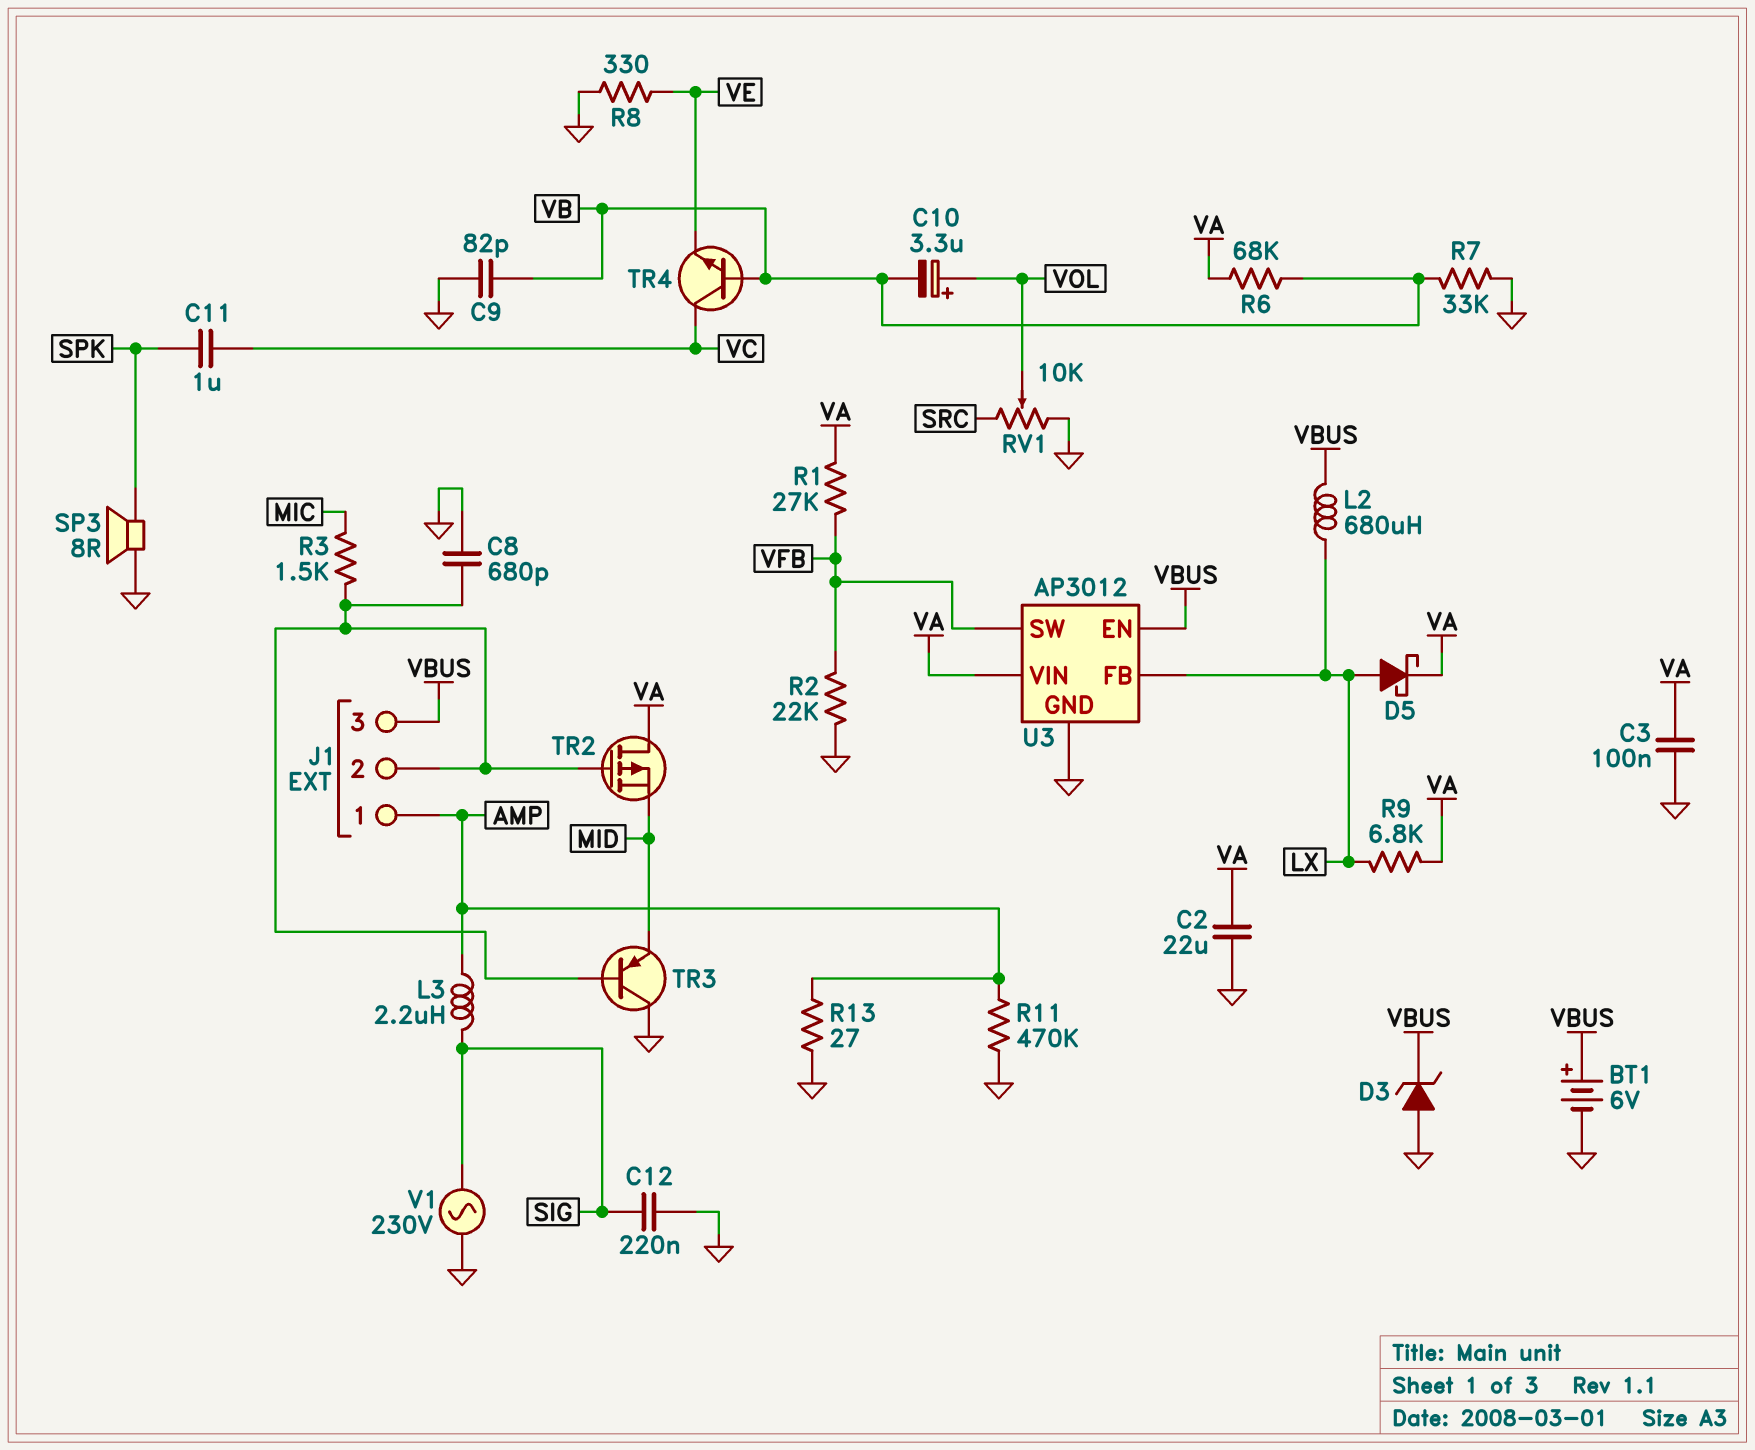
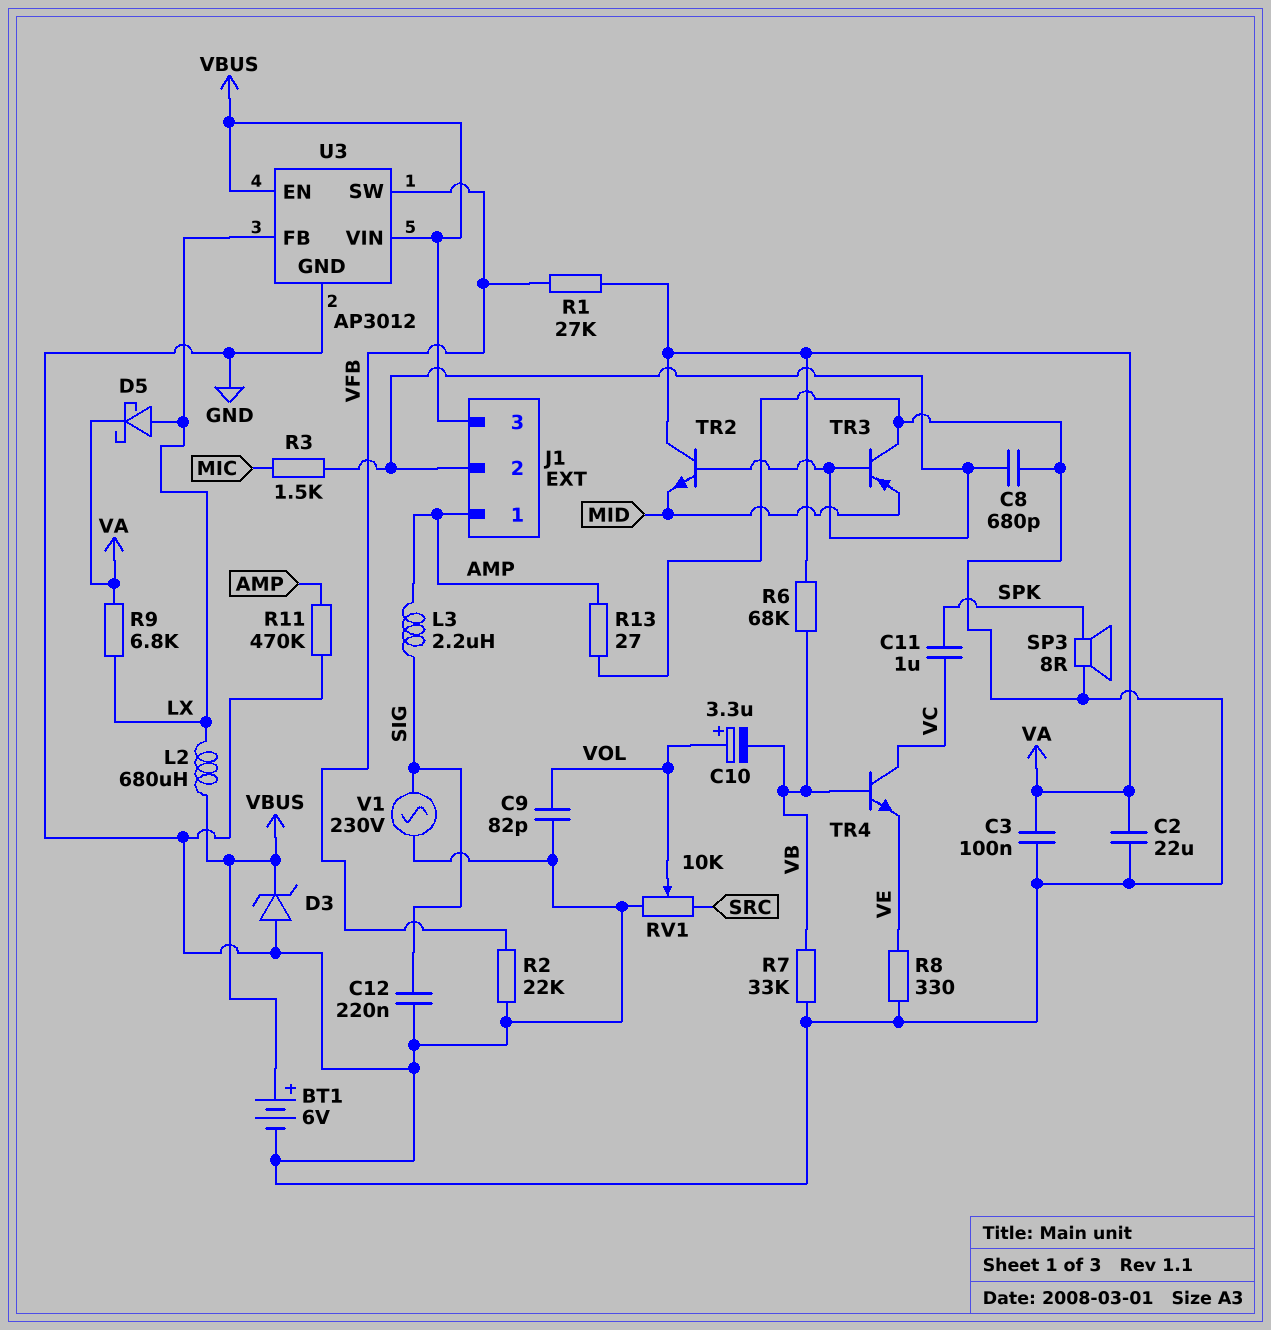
C9: 82pF (GND, VB) -> 82pF (GND, VOL)
TR2: PMOS (G J1/2, D VA, S MID) -> NPN (B J1/2, C VA, E MID)
U3 pin VIN: VA -> VBUS

